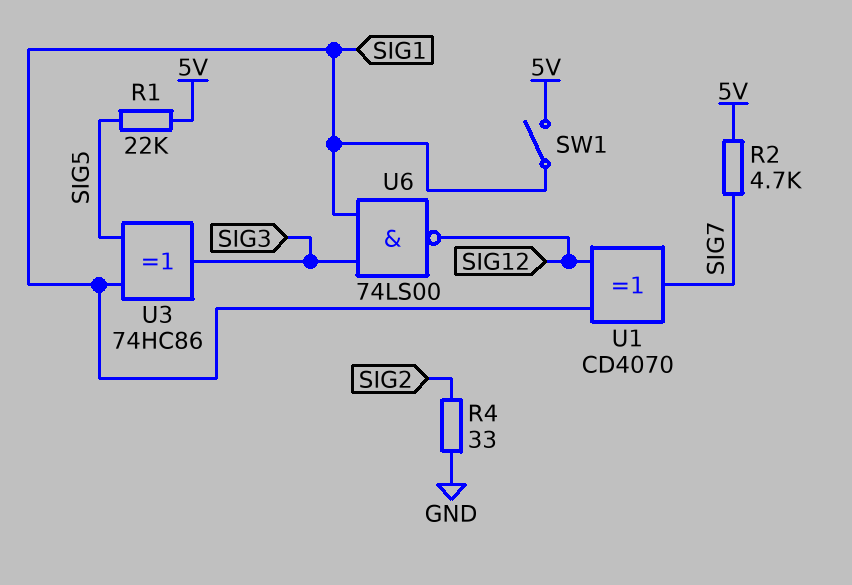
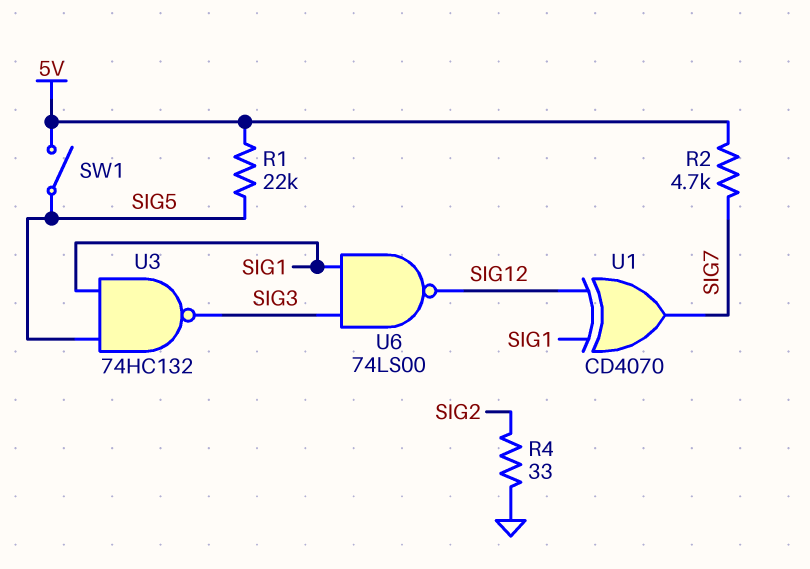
SW1: switch (5V, SIG1) -> switch (5V, SIG5)
U3: XOR 74HC86 (in SIG1, in SIG5, out SIG3) -> NAND 74HC132 (in SIG1, in SIG5, out SIG3)

